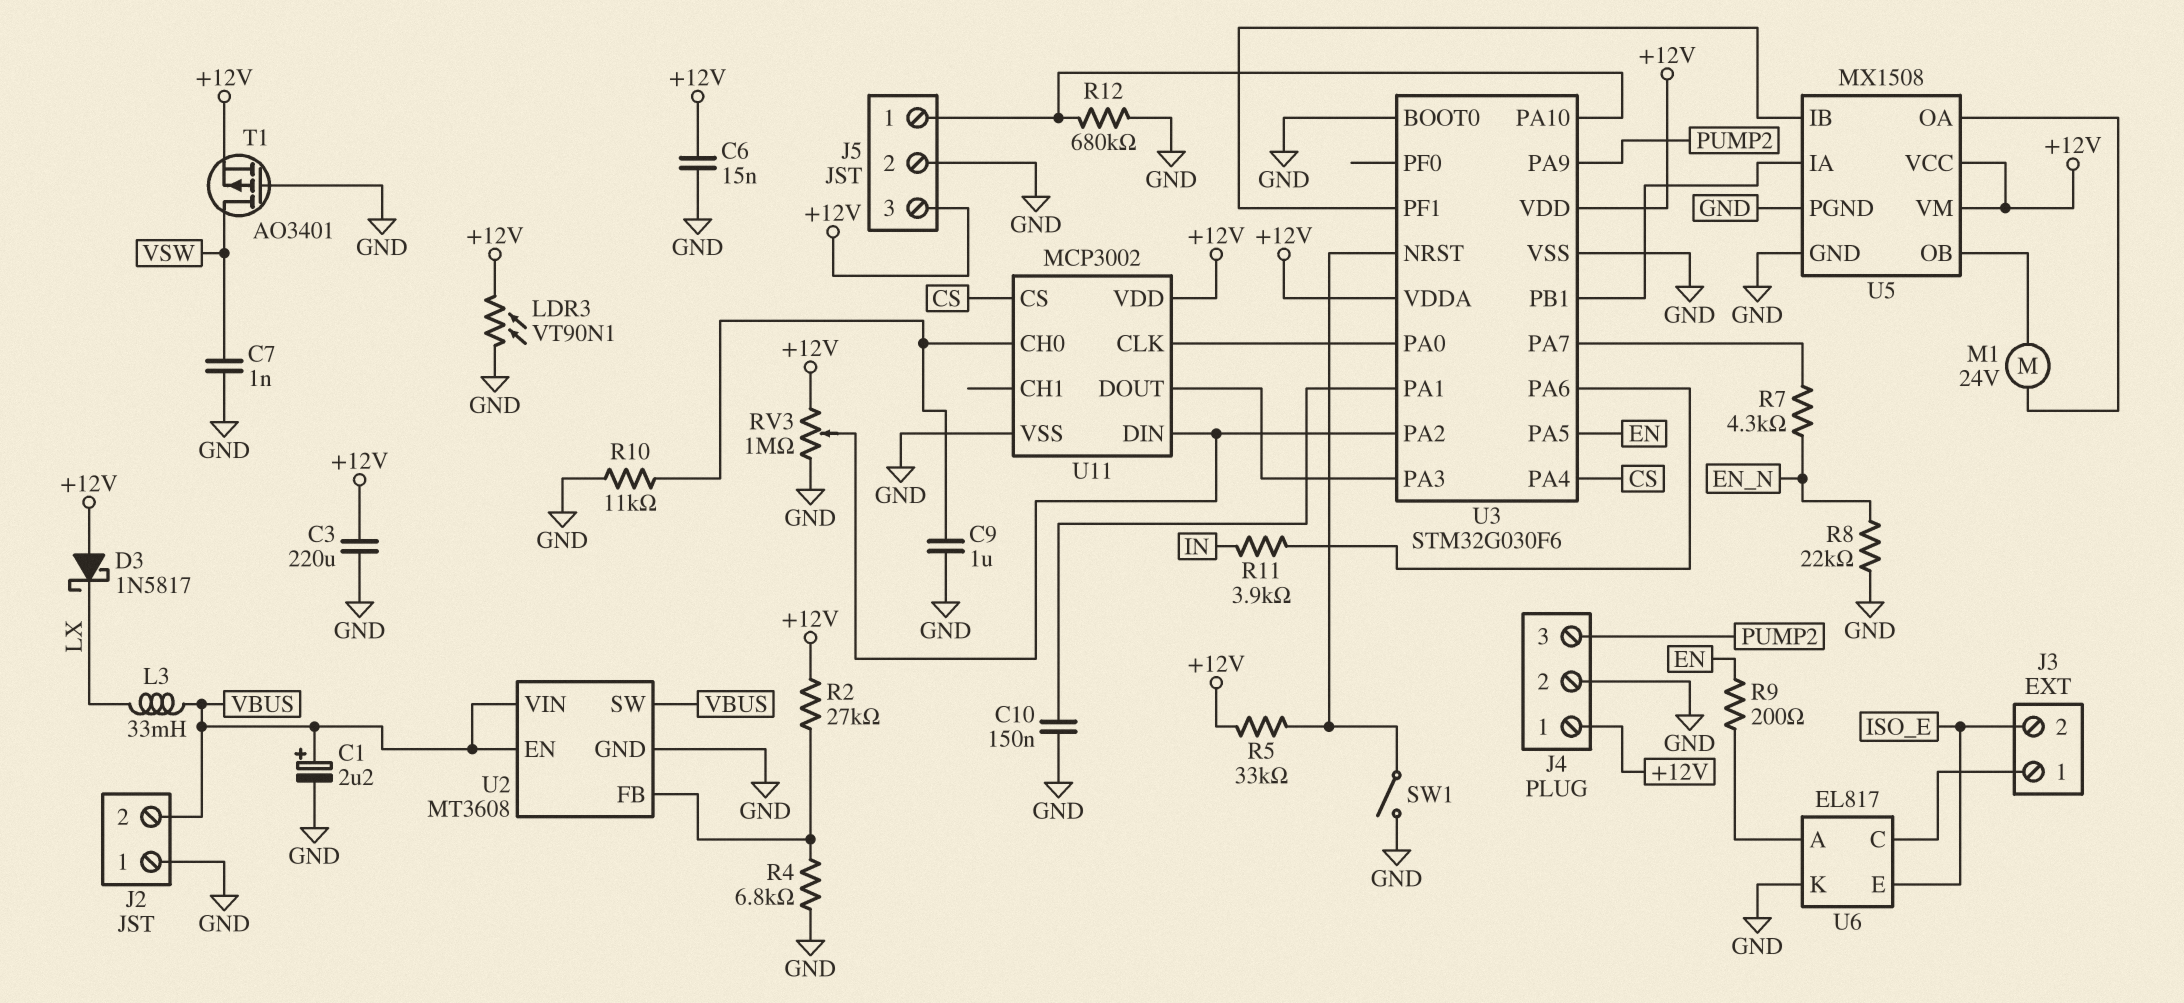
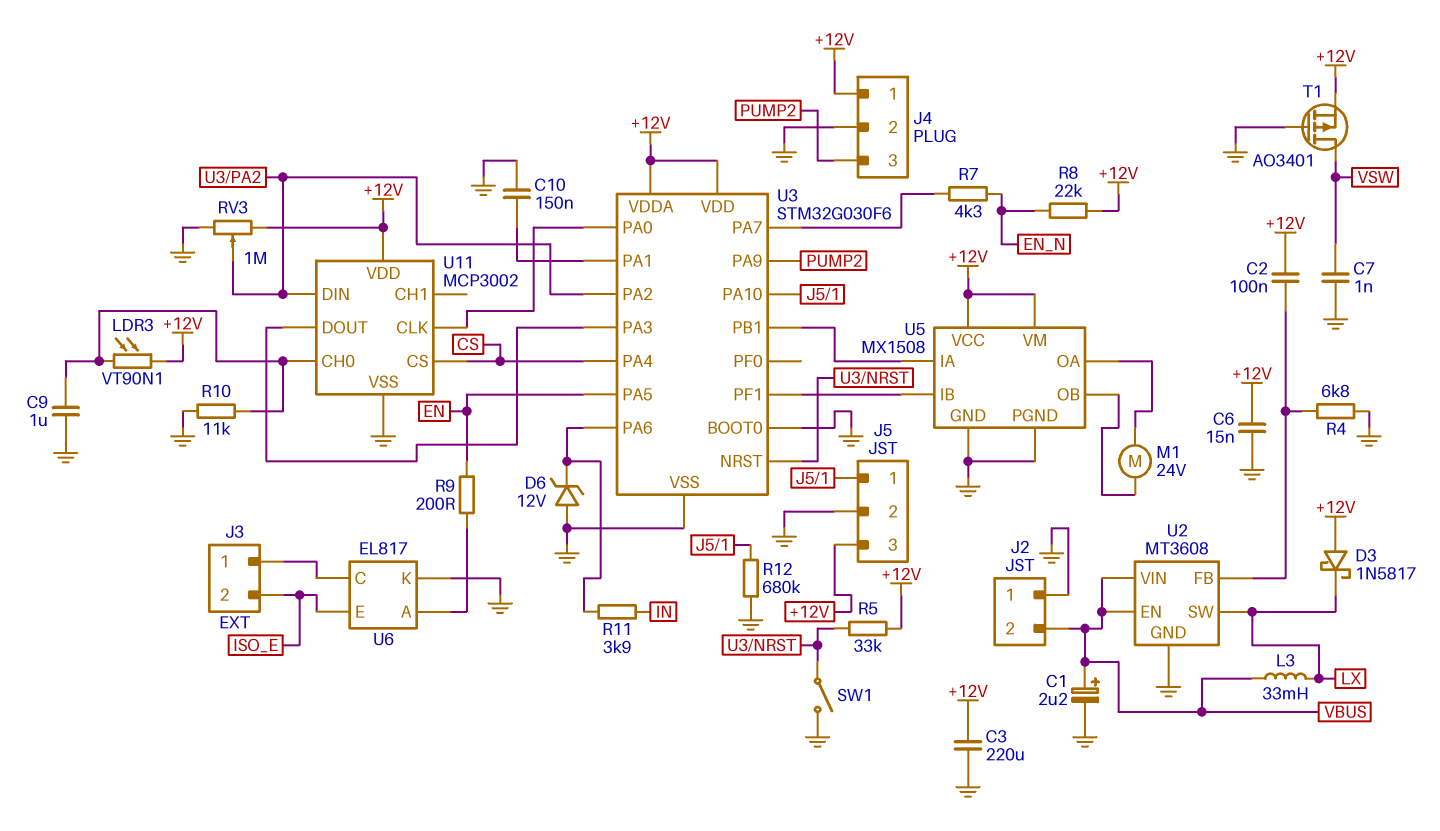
C2: none -> 100nF (+12V, U2/FB)
D6: none -> zener 12V (A GND, K U3/PA6)
LDR3: VT90N1 (+12V, GND) -> VT90N1 (+12V, U11/CH0)
R2: 27k (+12V, U2/FB) -> none
R8: 22k (EN_N, GND) -> 22k (+12V, EN_N)
U2 pin SW: VBUS -> LX

